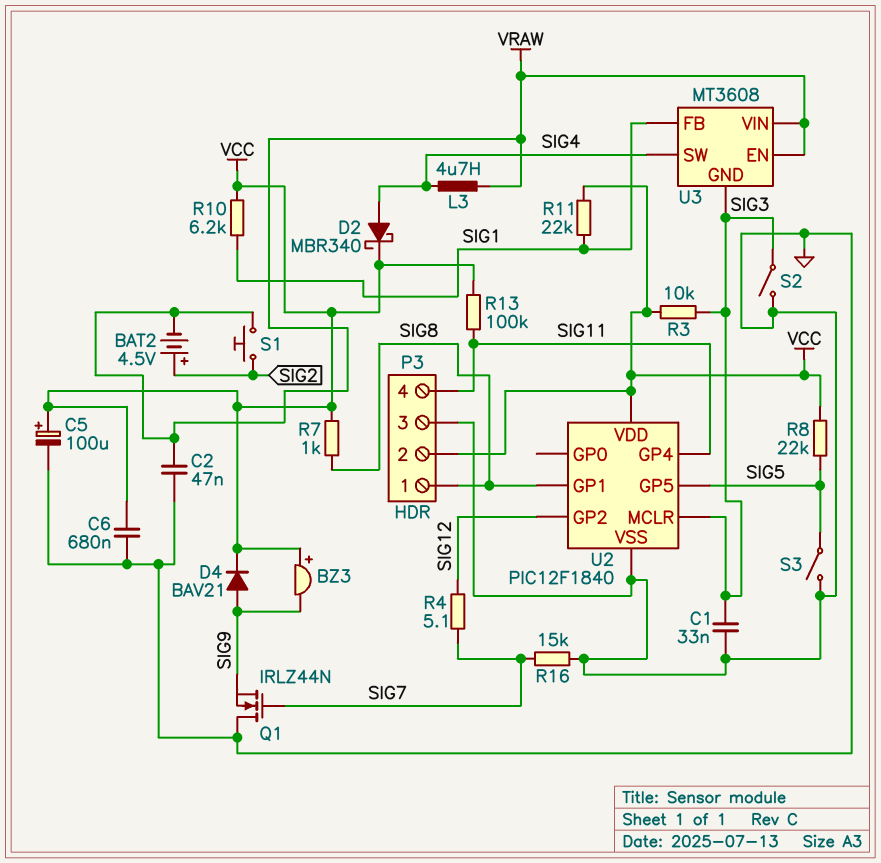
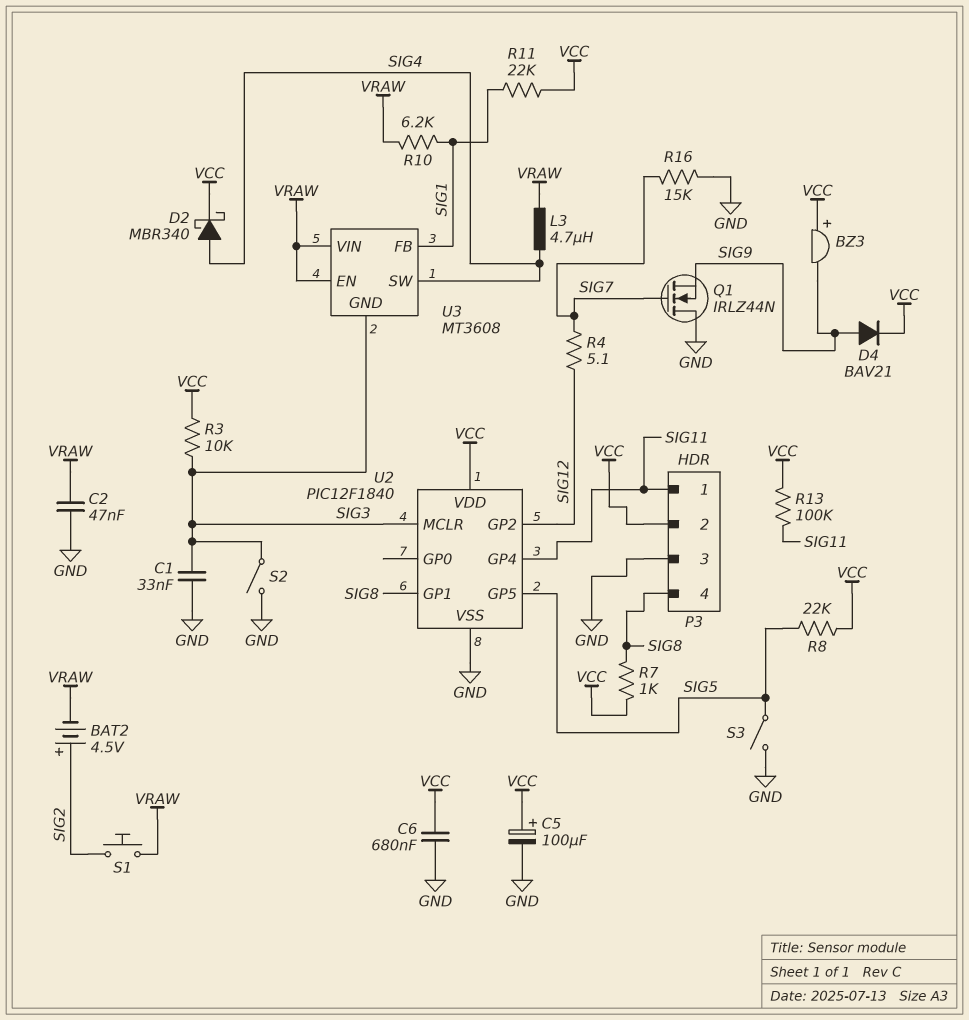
P3 pin 1: SIG8 -> SIG11
P3 pin 4: SIG11 -> SIG8
R10: 6.2k (SIG1, VCC) -> 6.2k (SIG1, VRAW)

